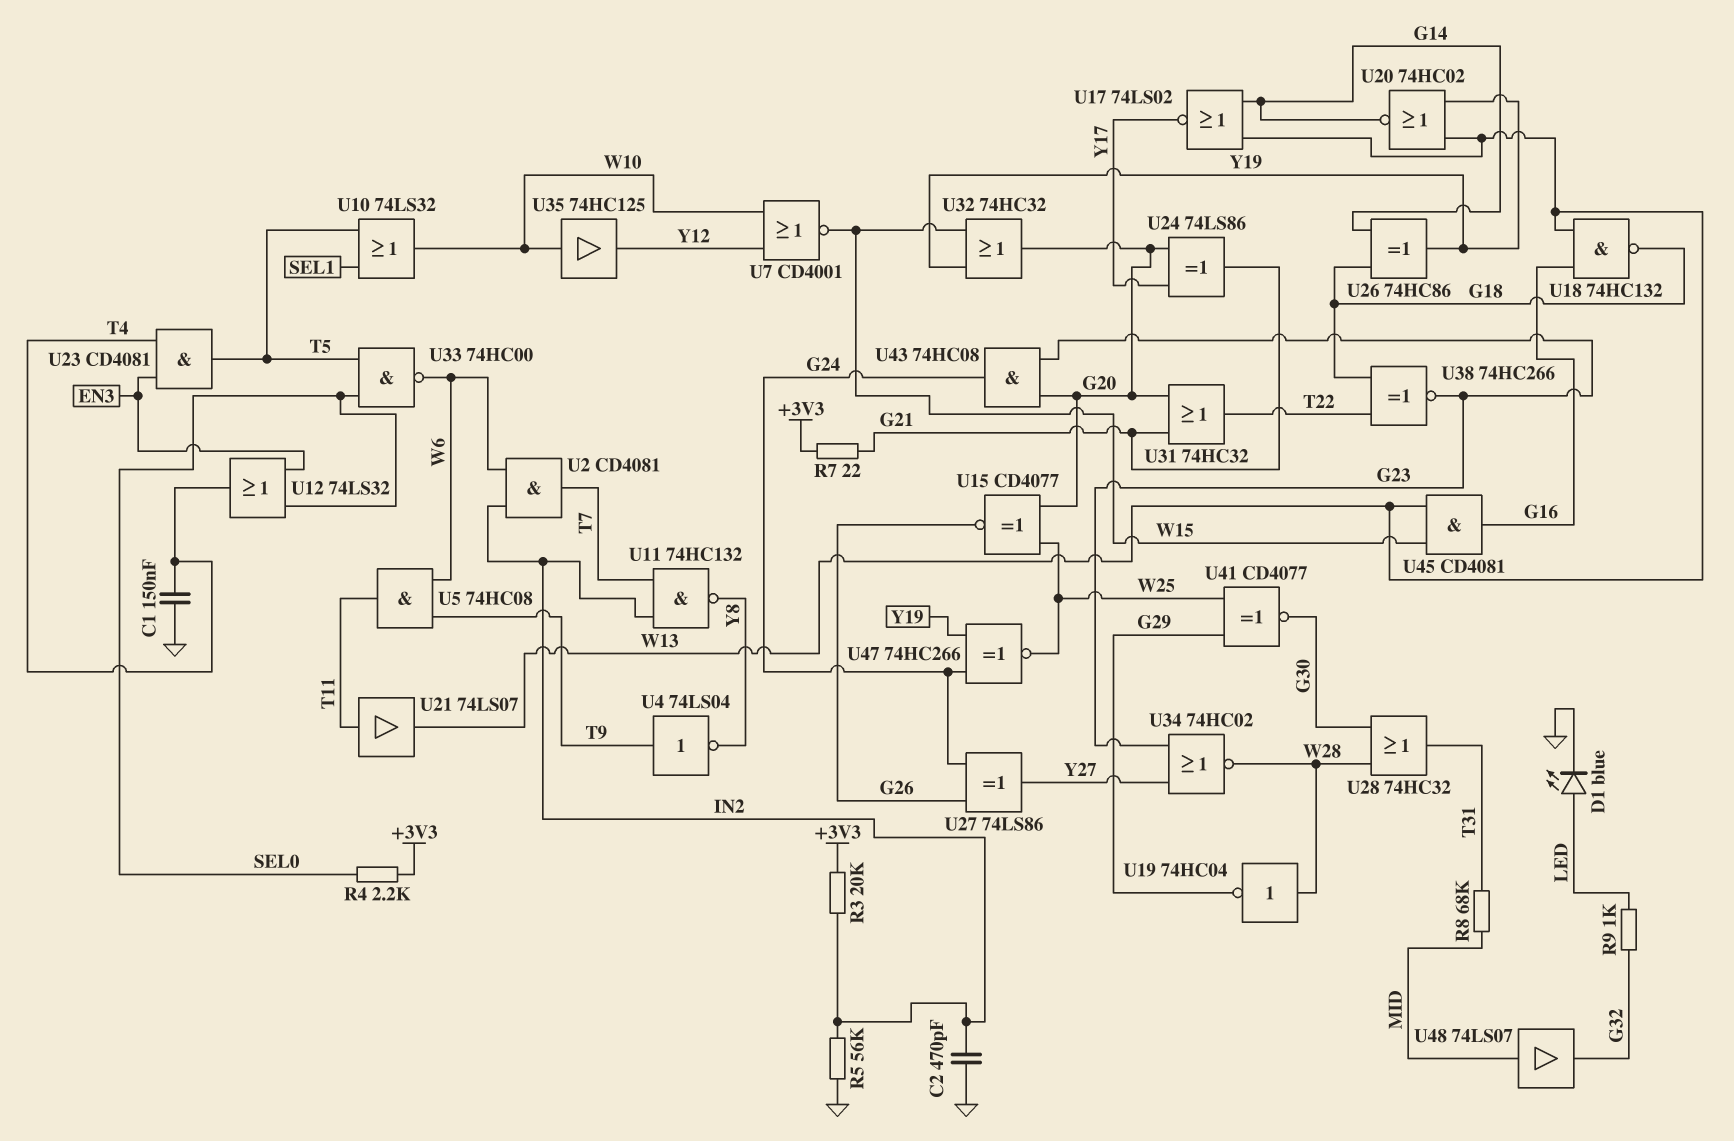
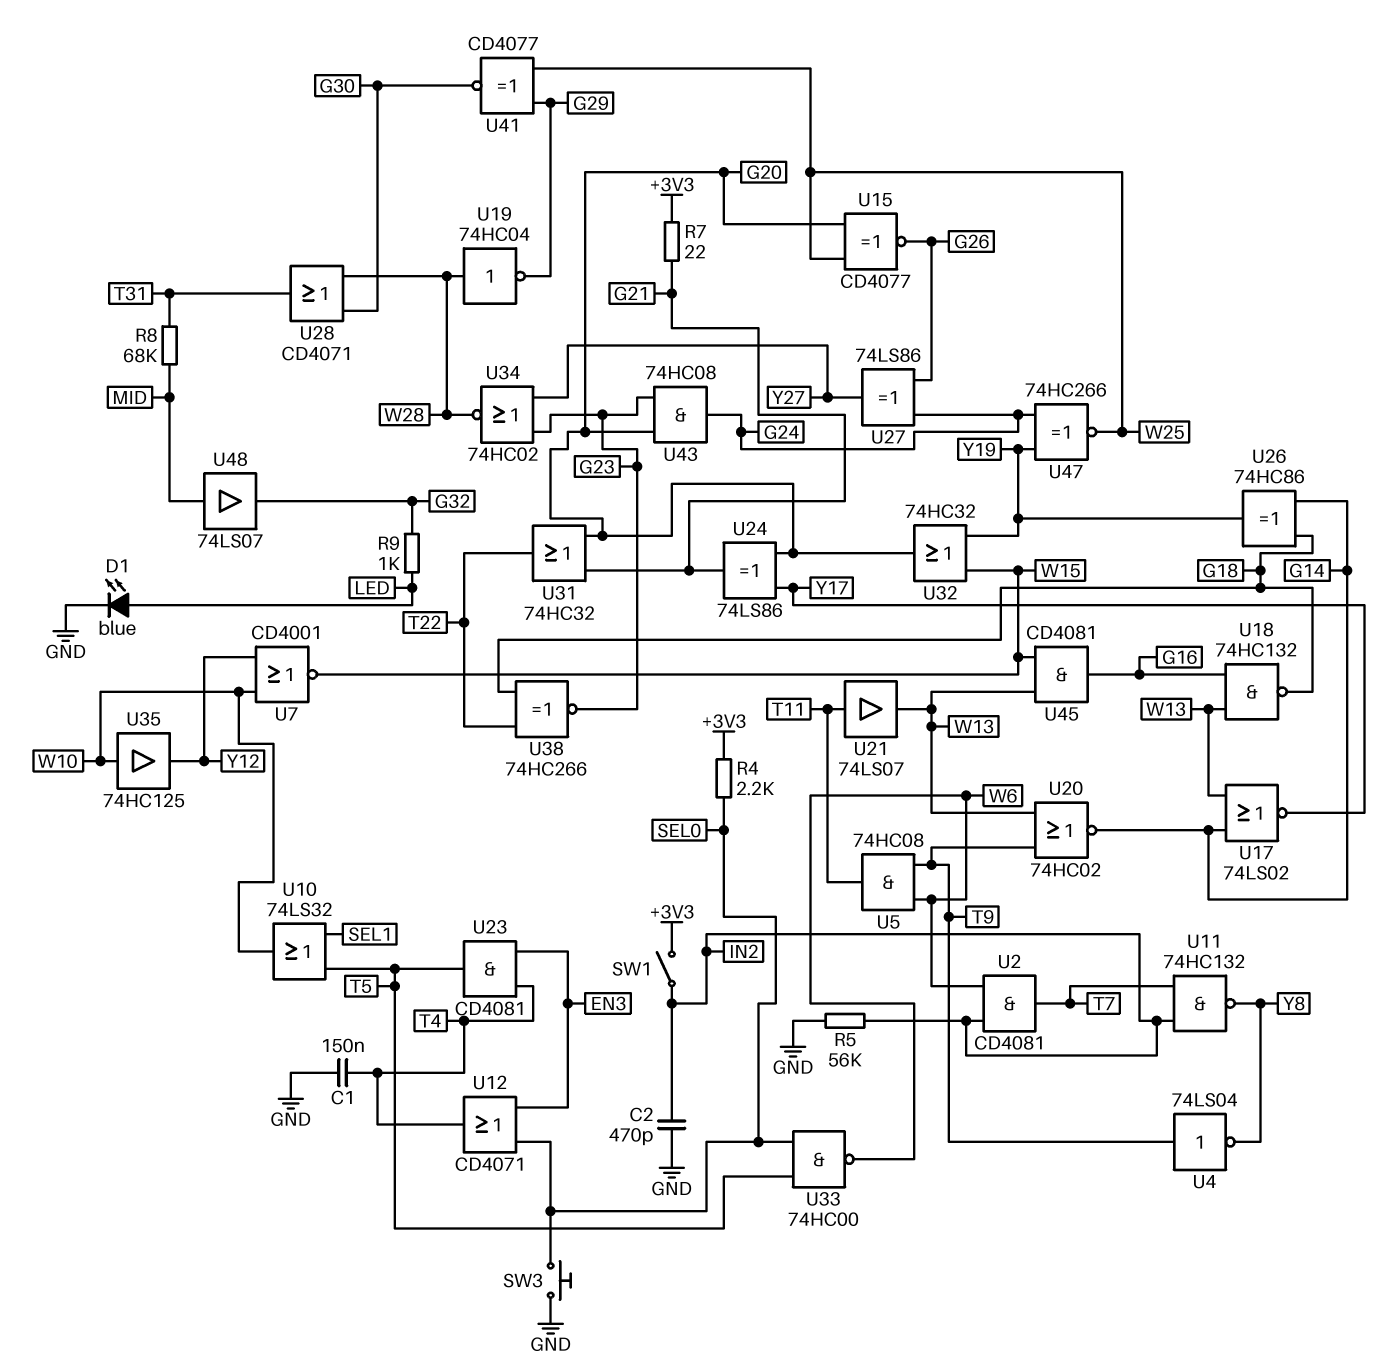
R3: 20k (+3V3, IN2) -> none
SW1: none -> switch (+3V3, IN2)
SW3: none -> button (GND, SEL0)
U12: OR 74LS32 (in EN3, in SEL0, out T4) -> OR CD4071 (in EN3, in SEL0, out T4)
U20: NOR 74HC02 (in W13, in Y19, out G14) -> NOR 74HC02 (in T9, in W13, out G14)
U28: OR 74HC32 (in G30, in W28, out T31) -> OR CD4071 (in G30, in W28, out T31)

